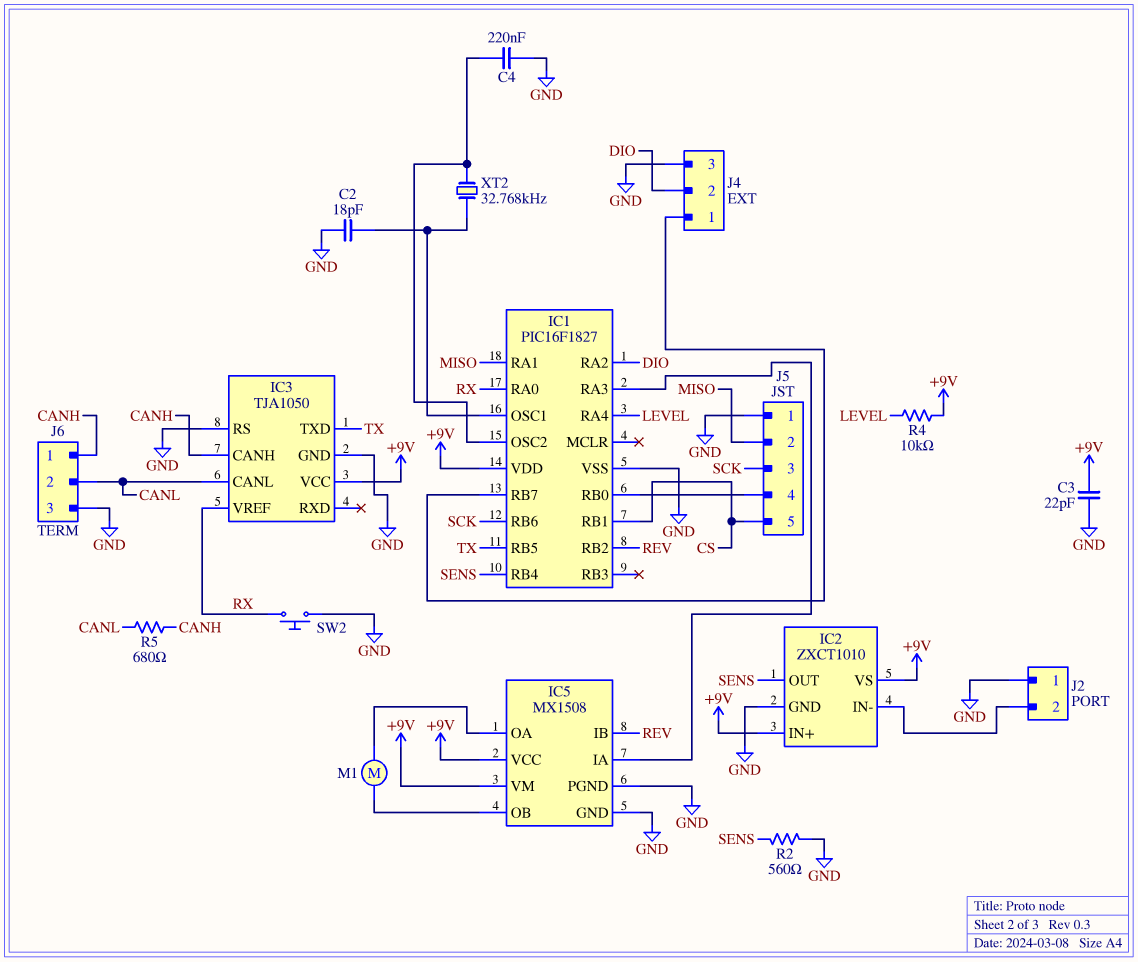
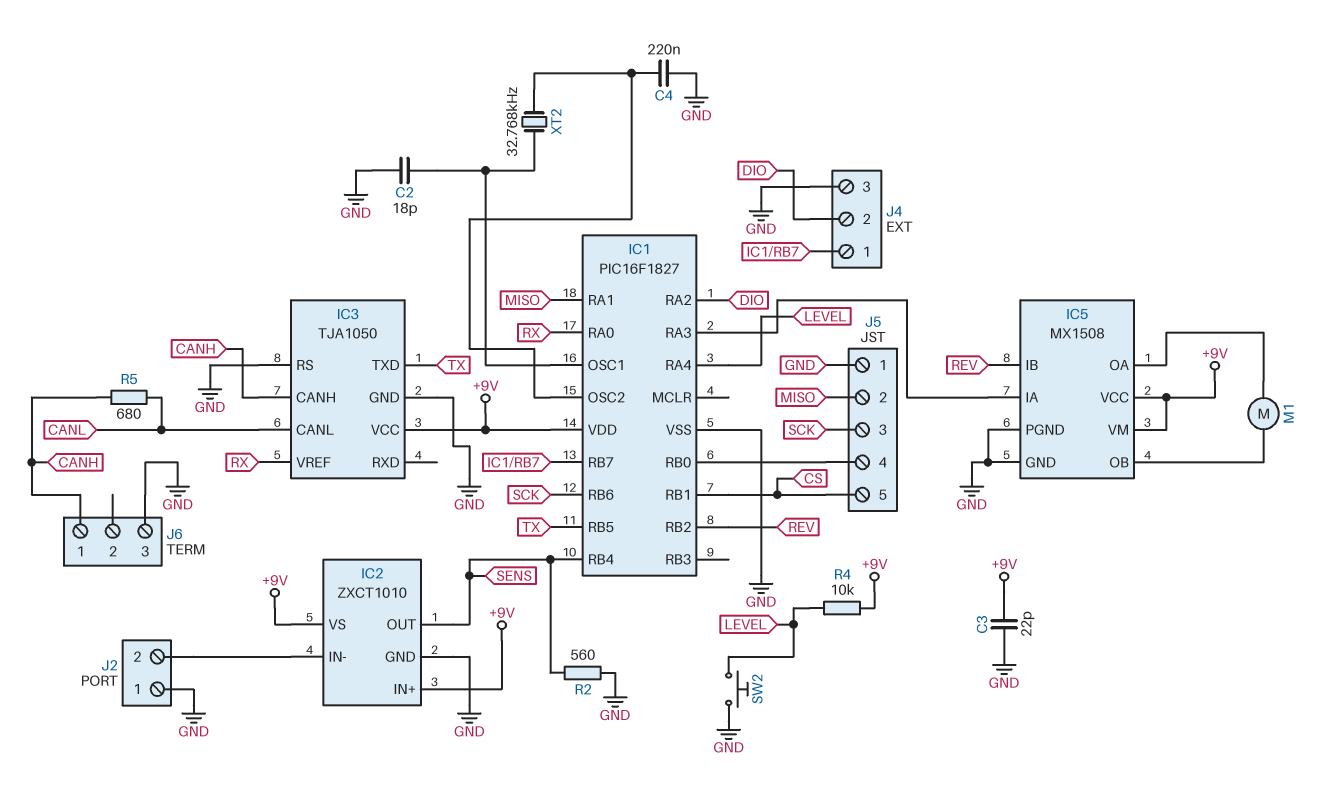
J6 pin 2: CANL -> none
SW2: button (GND, RX) -> button (GND, LEVEL)

